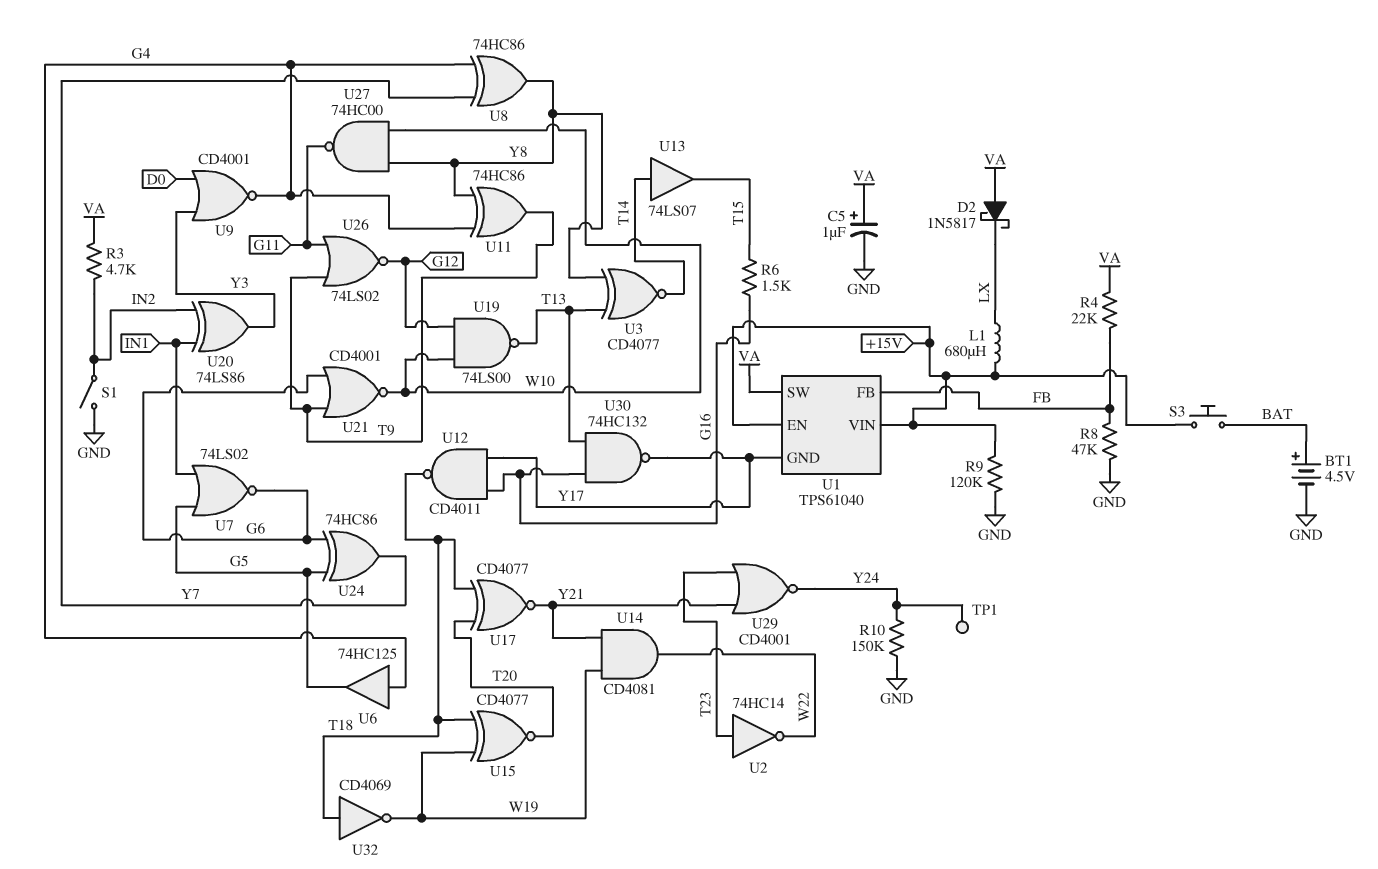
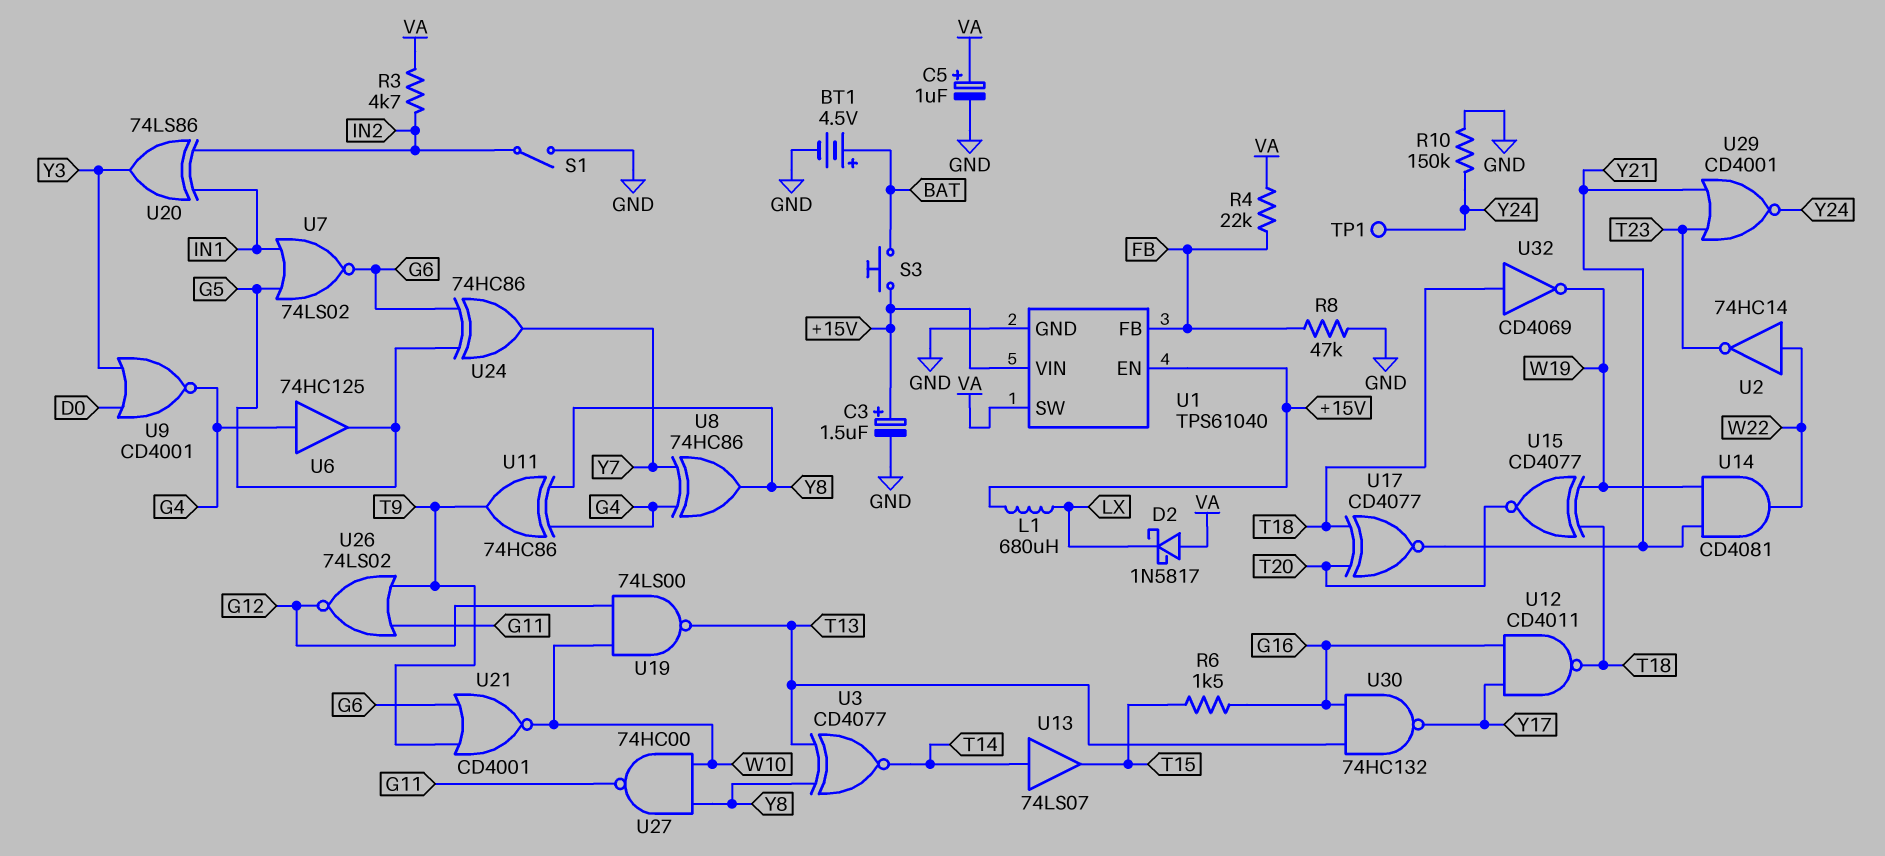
C3: none -> 1.5uF (plus +15V, minus GND)
R9: 120k (+15V, GND) -> none
U1 pin GND: Y17 -> GND
U2: NOT 74HC14 (in T23, out W22) -> NOT 74HC14 (in W22, out T23)

